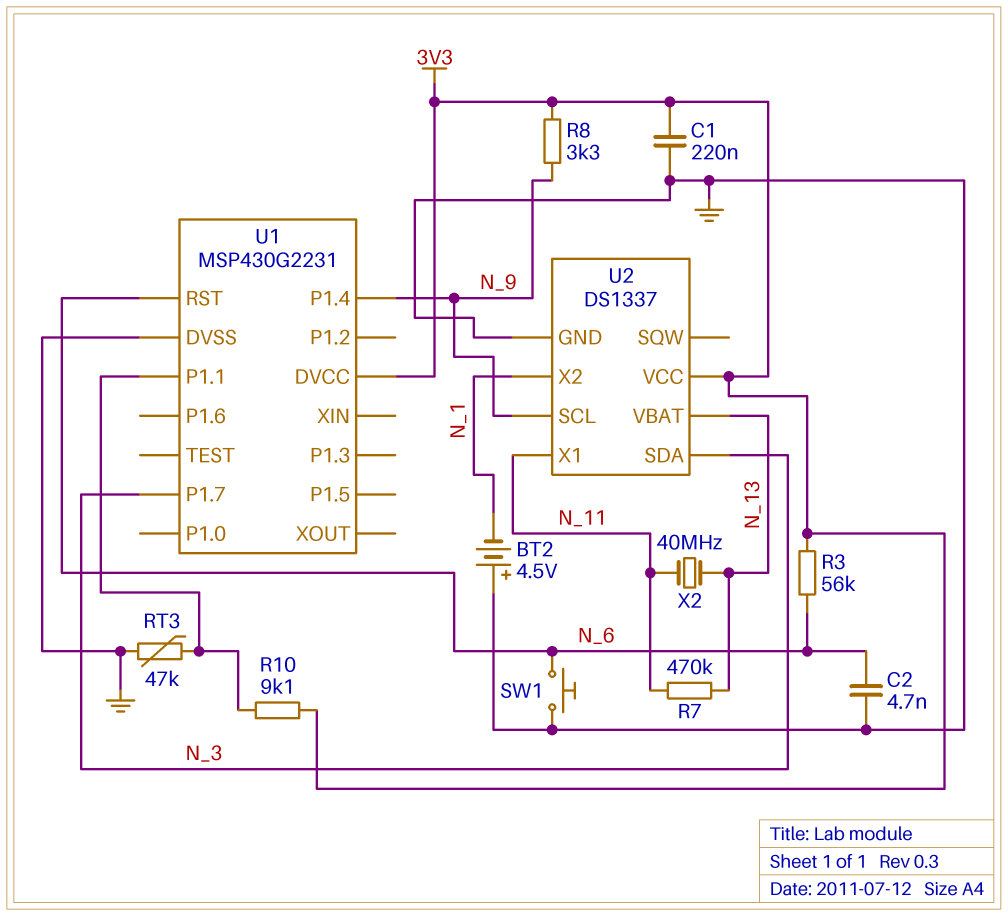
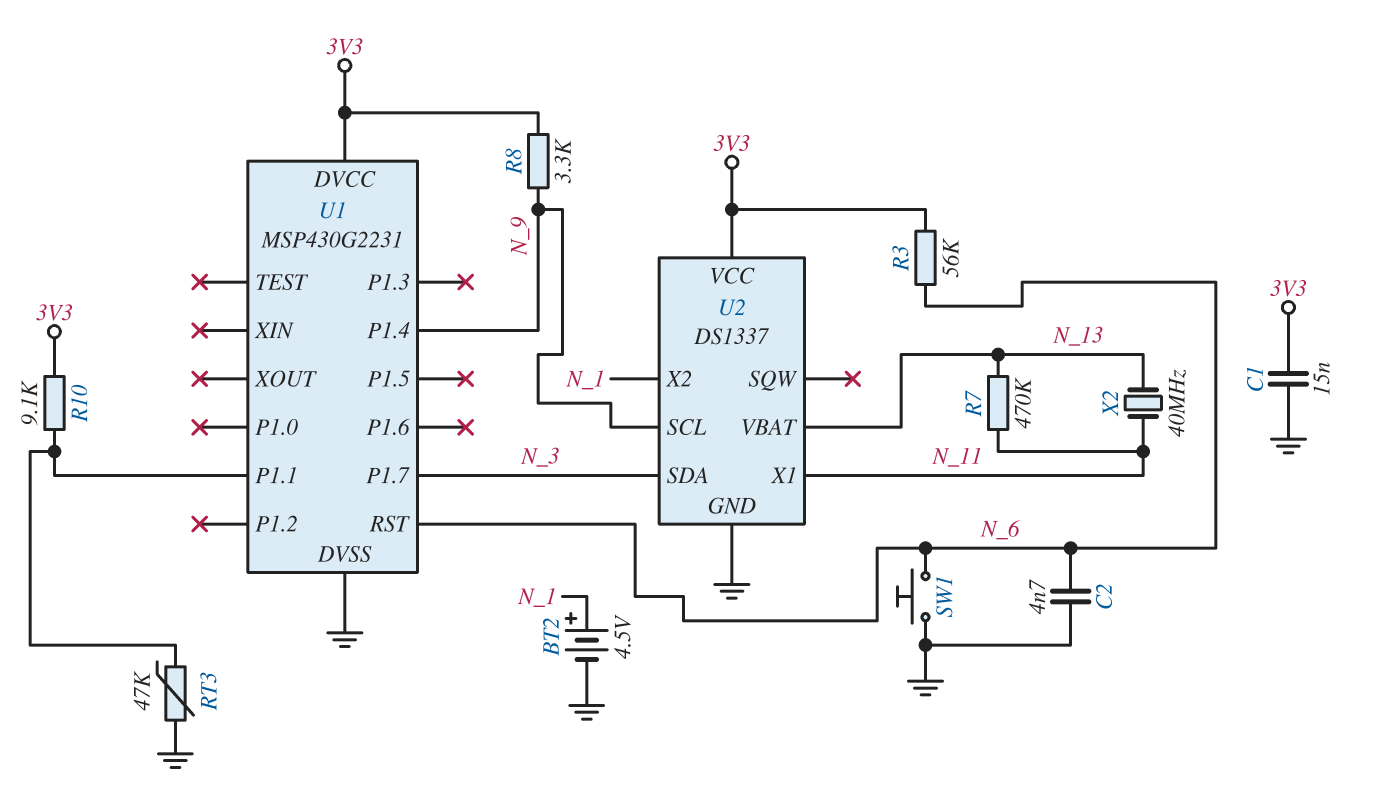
BT2: 4.5V (plus GND, minus N_1) -> 4.5V (plus N_1, minus GND)
C1: 220nF (3V3, GND) -> 15nF (3V3, GND)

